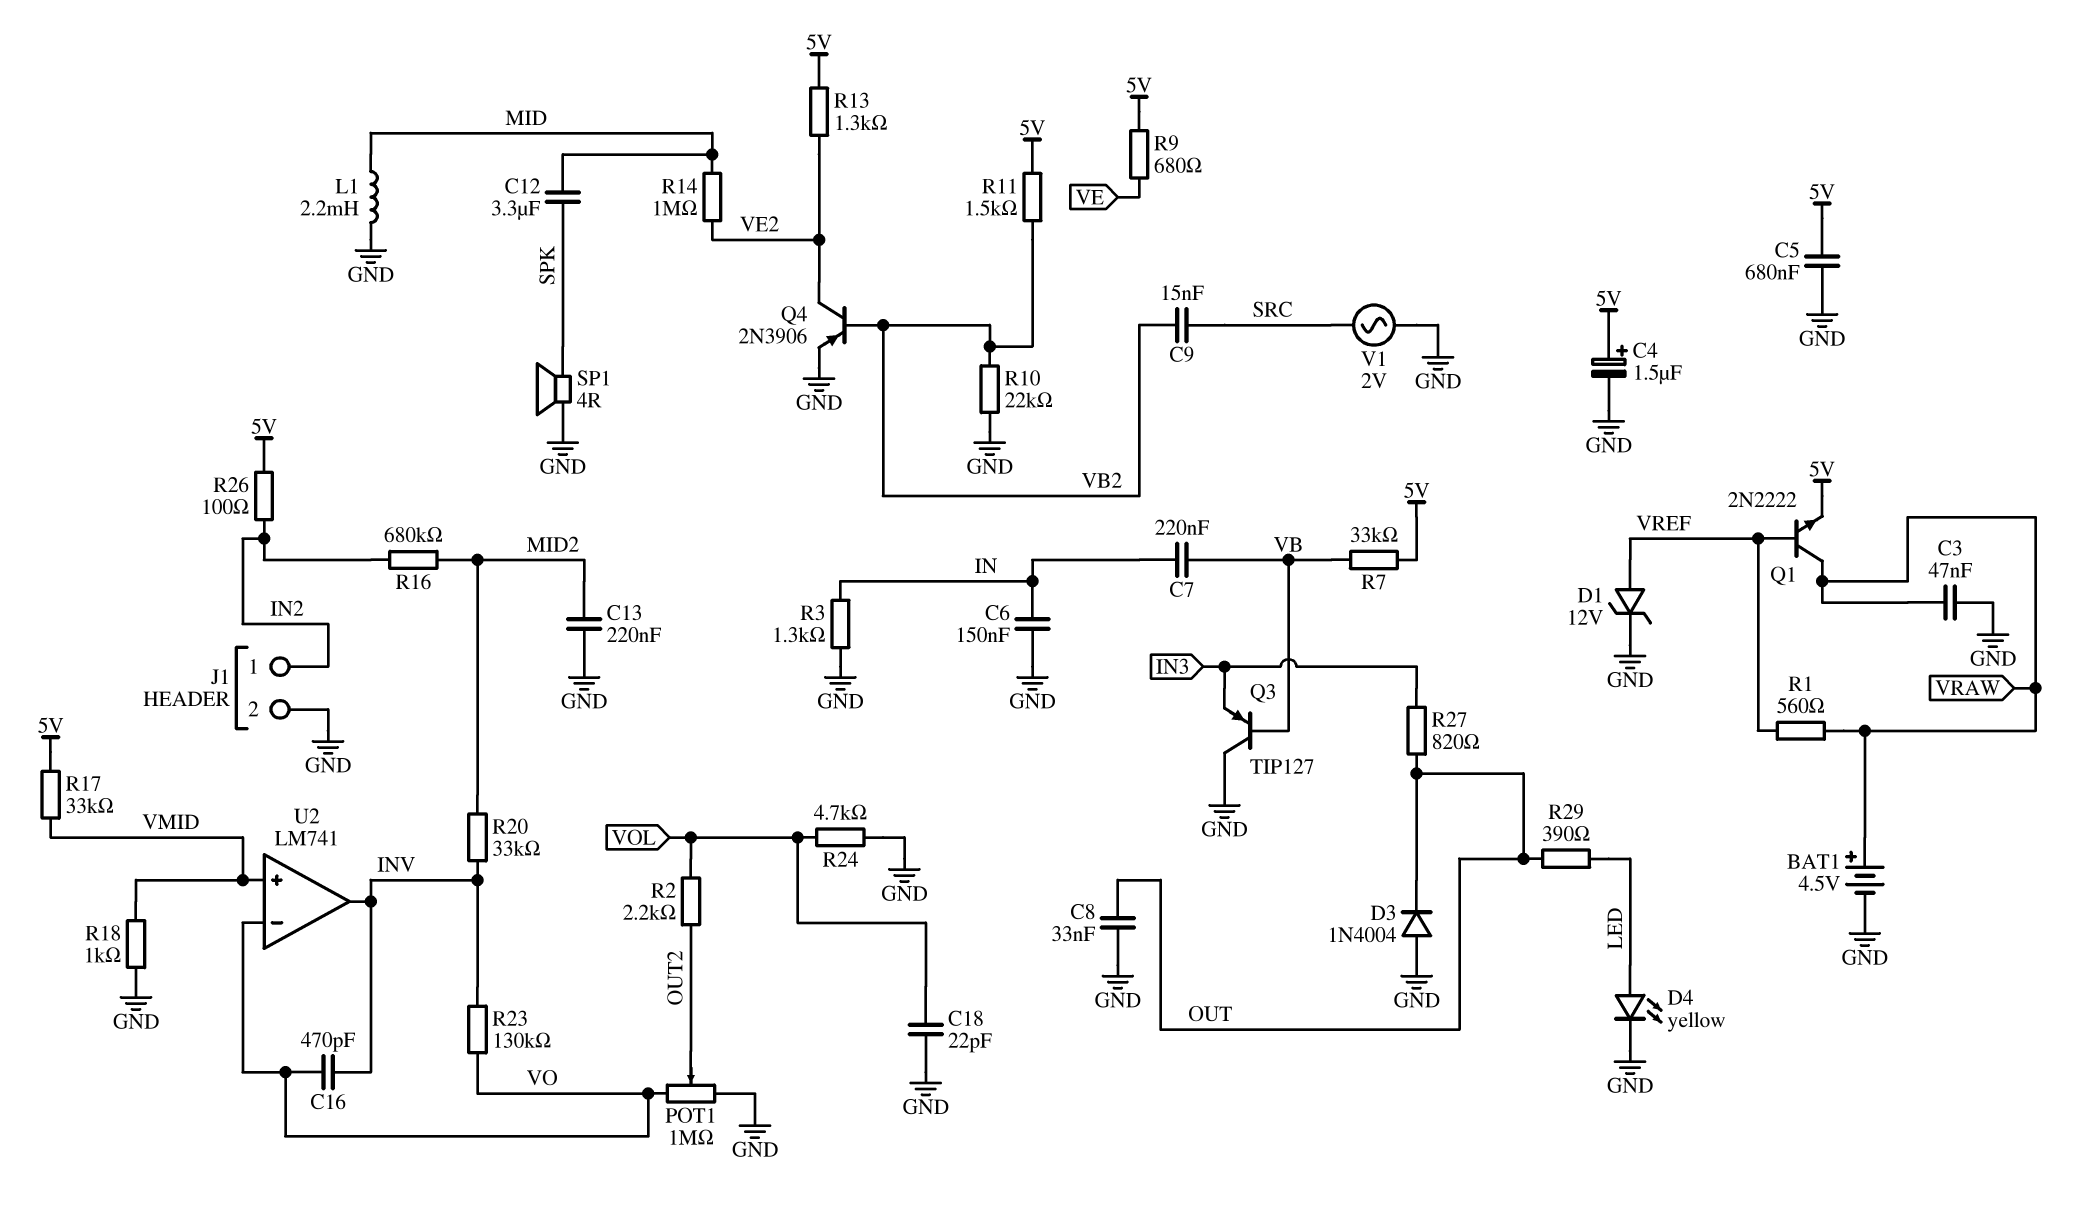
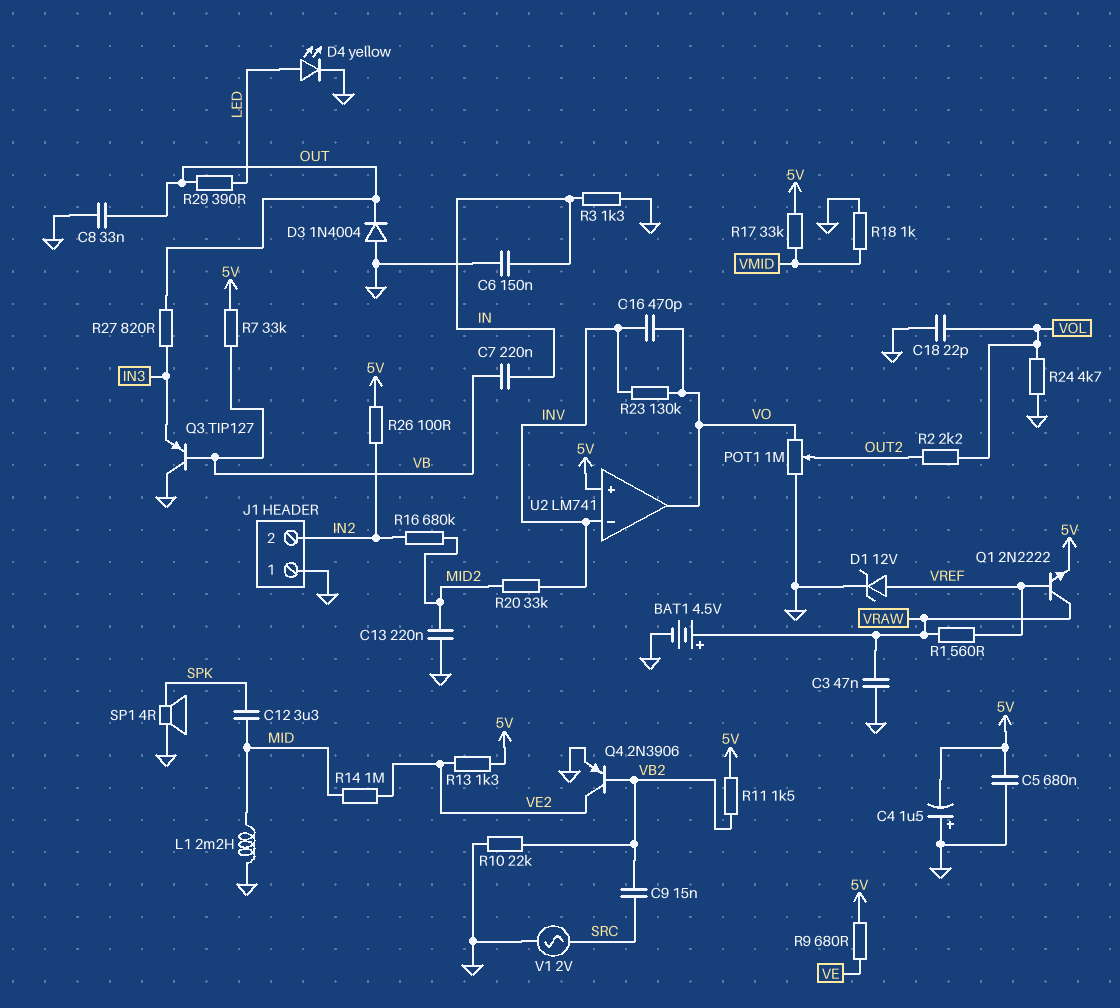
C4: 1.5uF (plus 5V, minus GND) -> 1.5uF (plus GND, minus 5V)
J1 pin 1: IN2 -> GND
J1 pin 2: GND -> IN2
U2 pin in+: VMID -> 5V
U2 pin in-: VO -> INV
U2 pin out: INV -> VO

